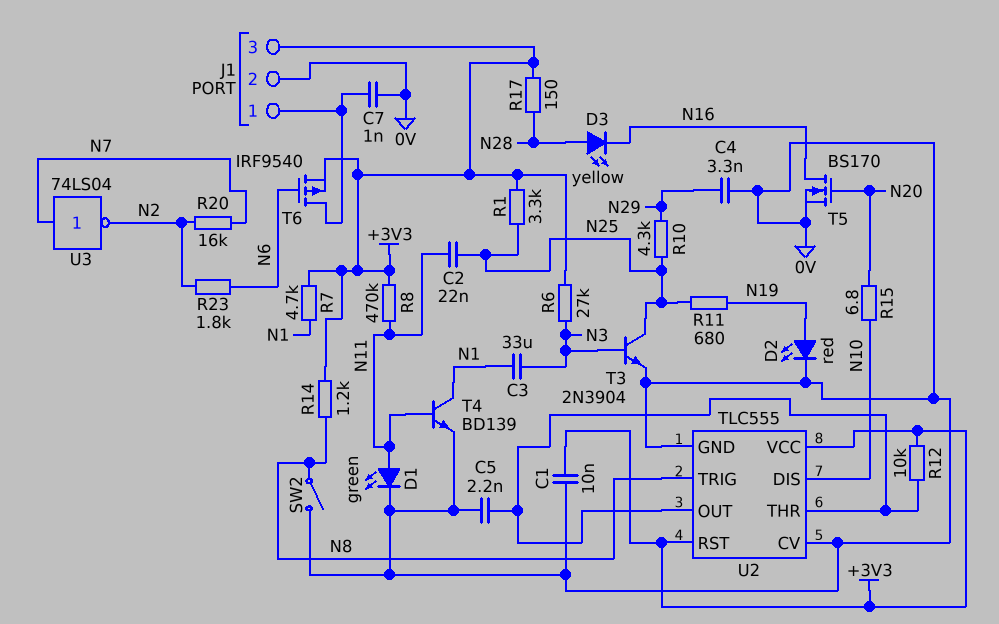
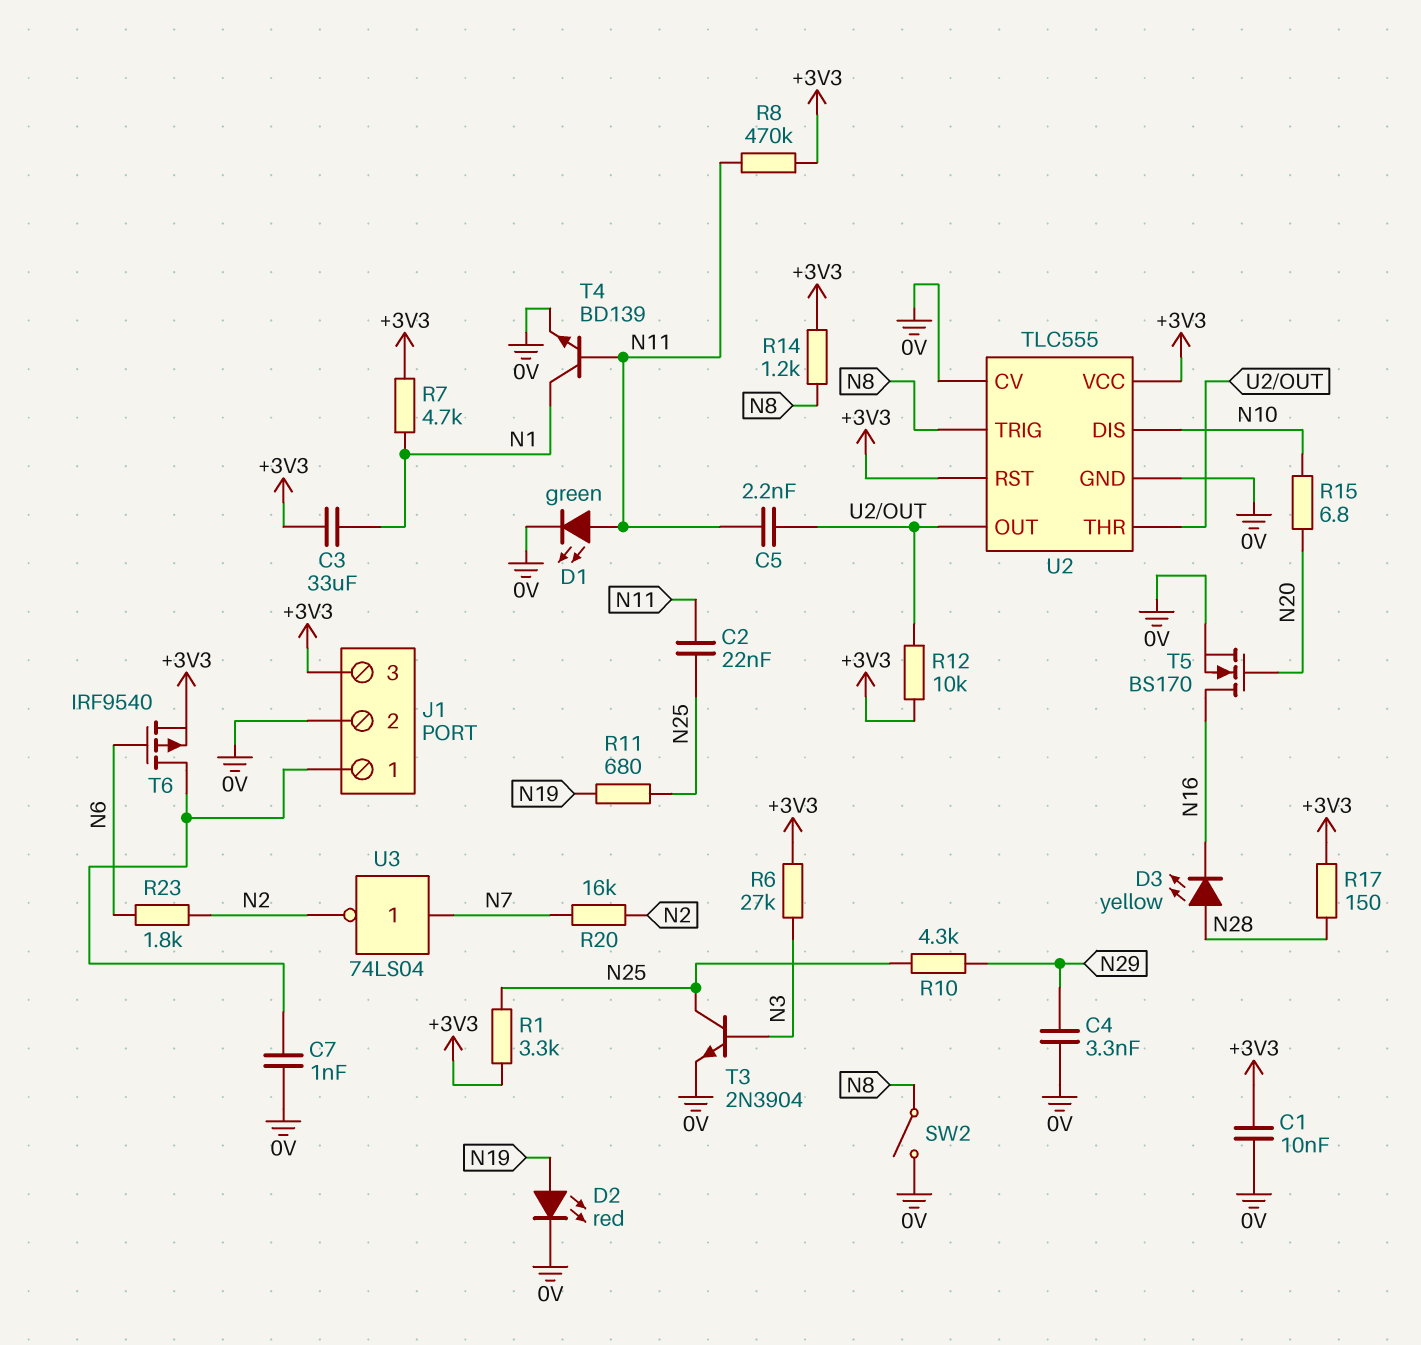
C3: 33uF (N1, N3) -> 33uF (+3V3, N1)
C5: 2.2nF (0V, U2/OUT) -> 2.2nF (N11, U2/OUT)

